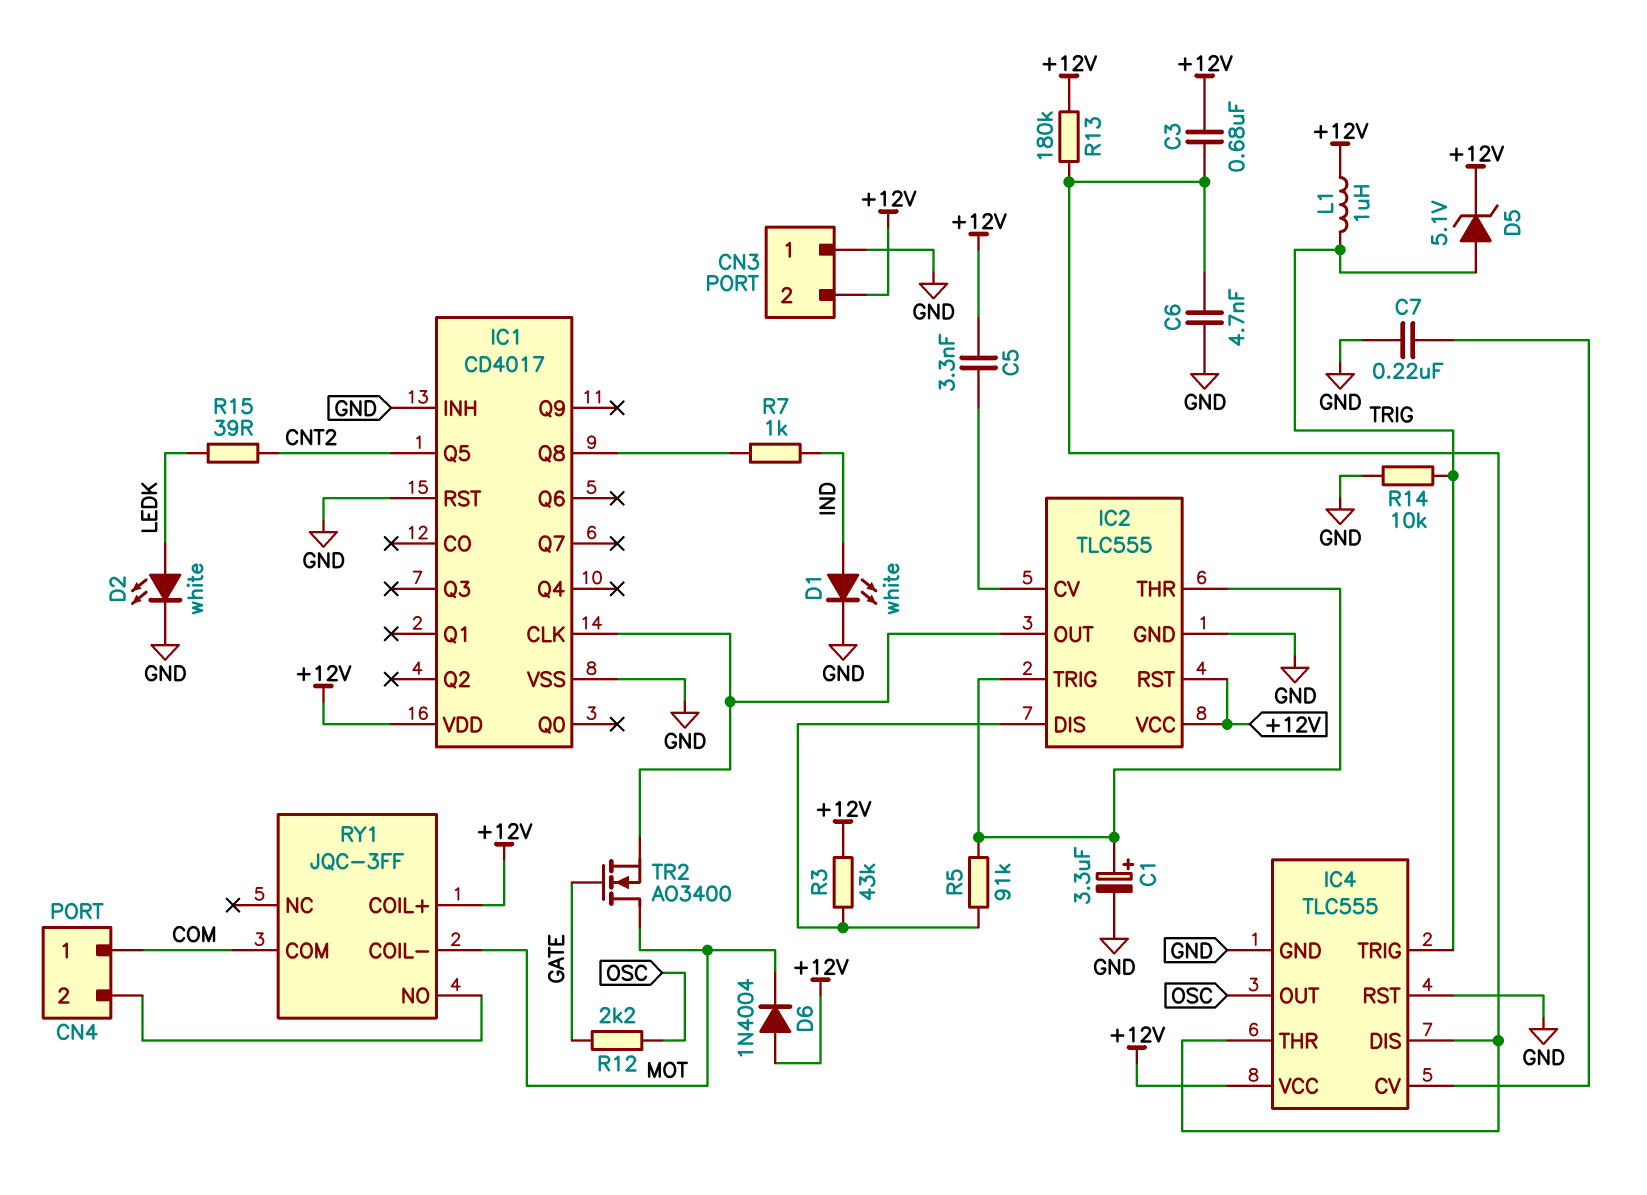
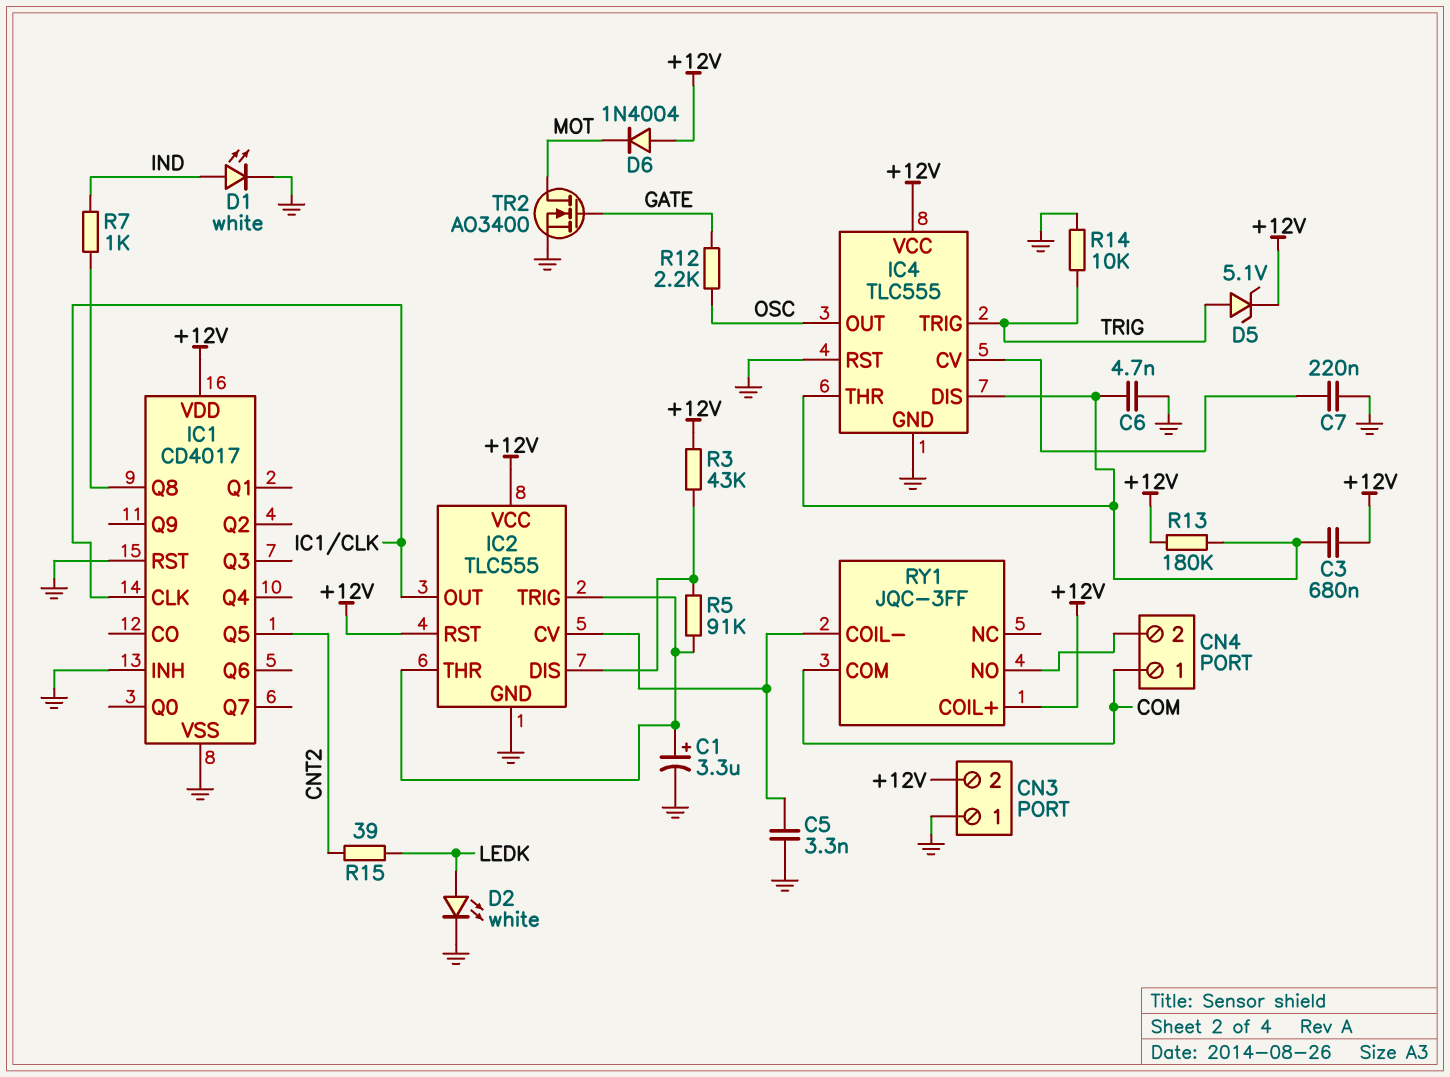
C5: 3.3nF (+12V, IC2/CV) -> 3.3nF (GND, IC2/CV)
L1: 1uH (+12V, TRIG) -> none
RY1 pin COIL-: MOT -> IC2/CV
TR2: NMOS AO3400 (G GATE, D MOT, S IC1/CLK) -> NMOS AO3400 (G GATE, D MOT, S GND)

